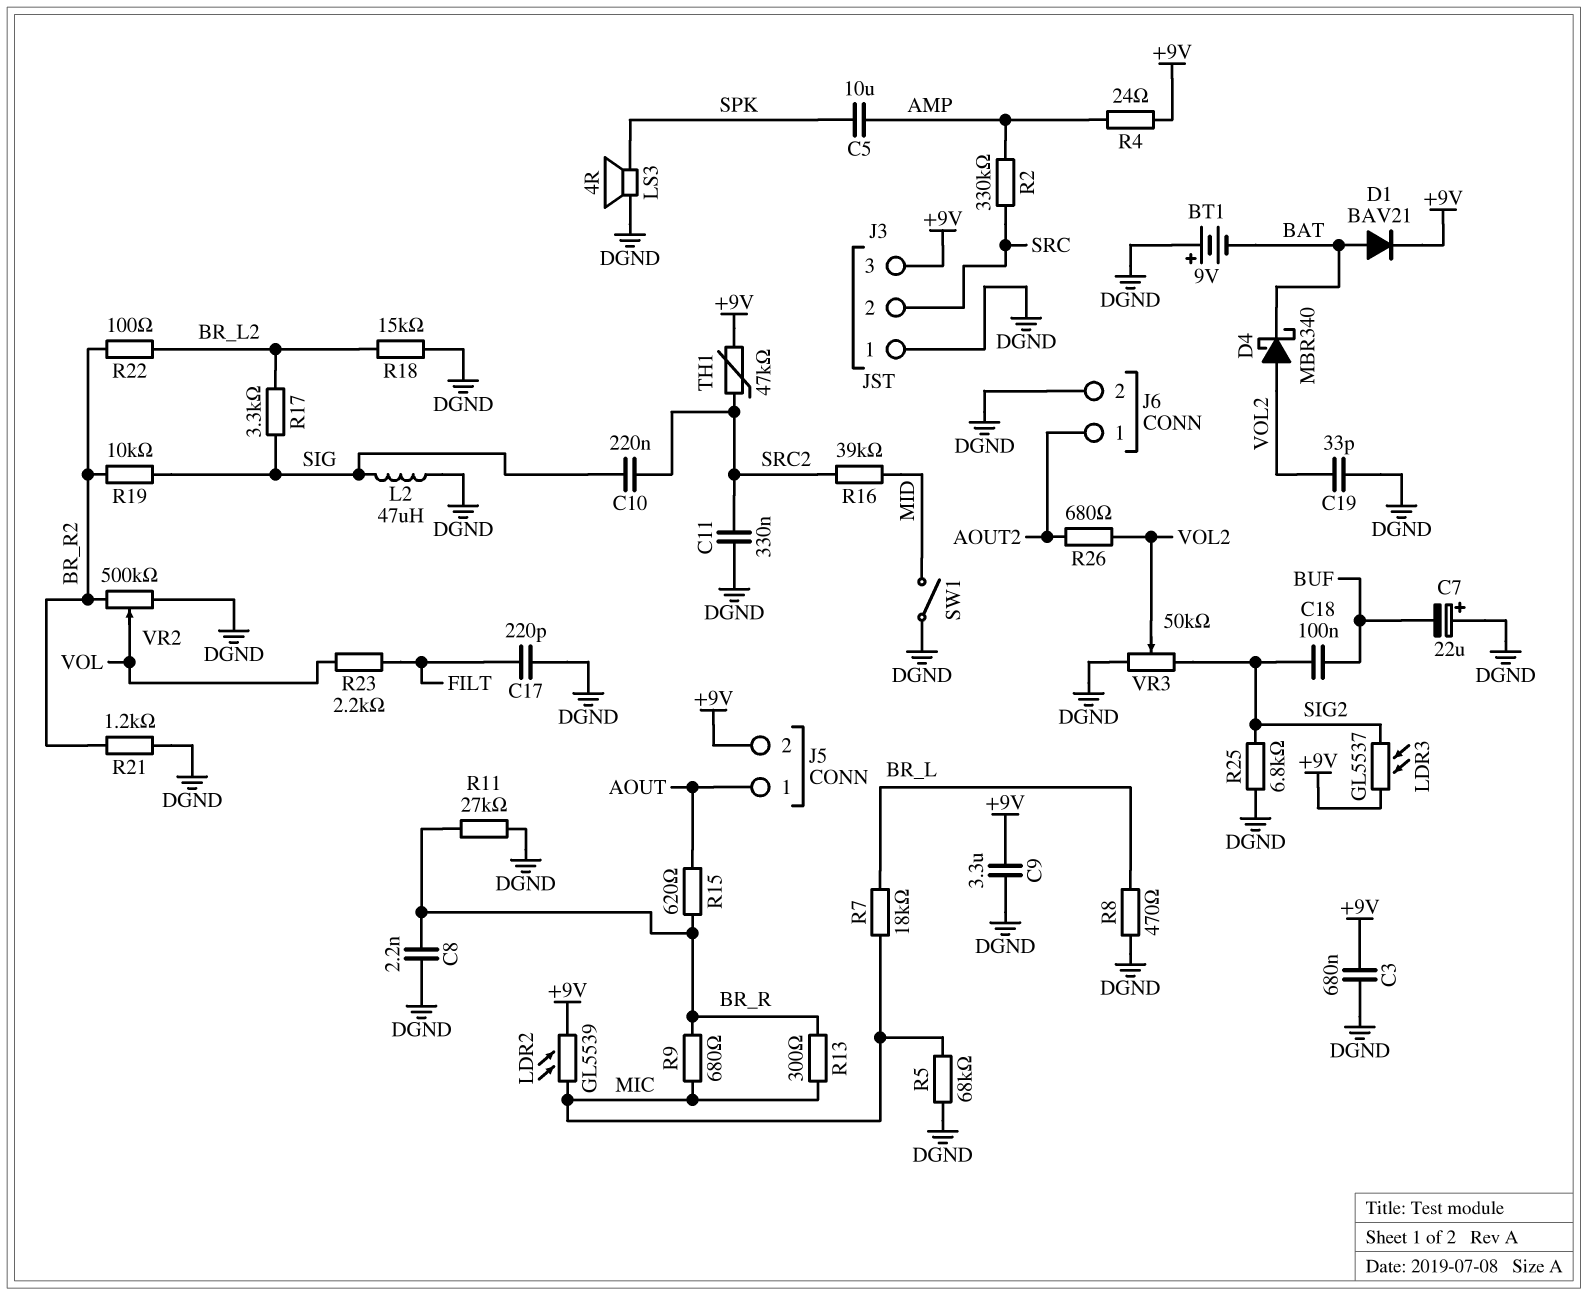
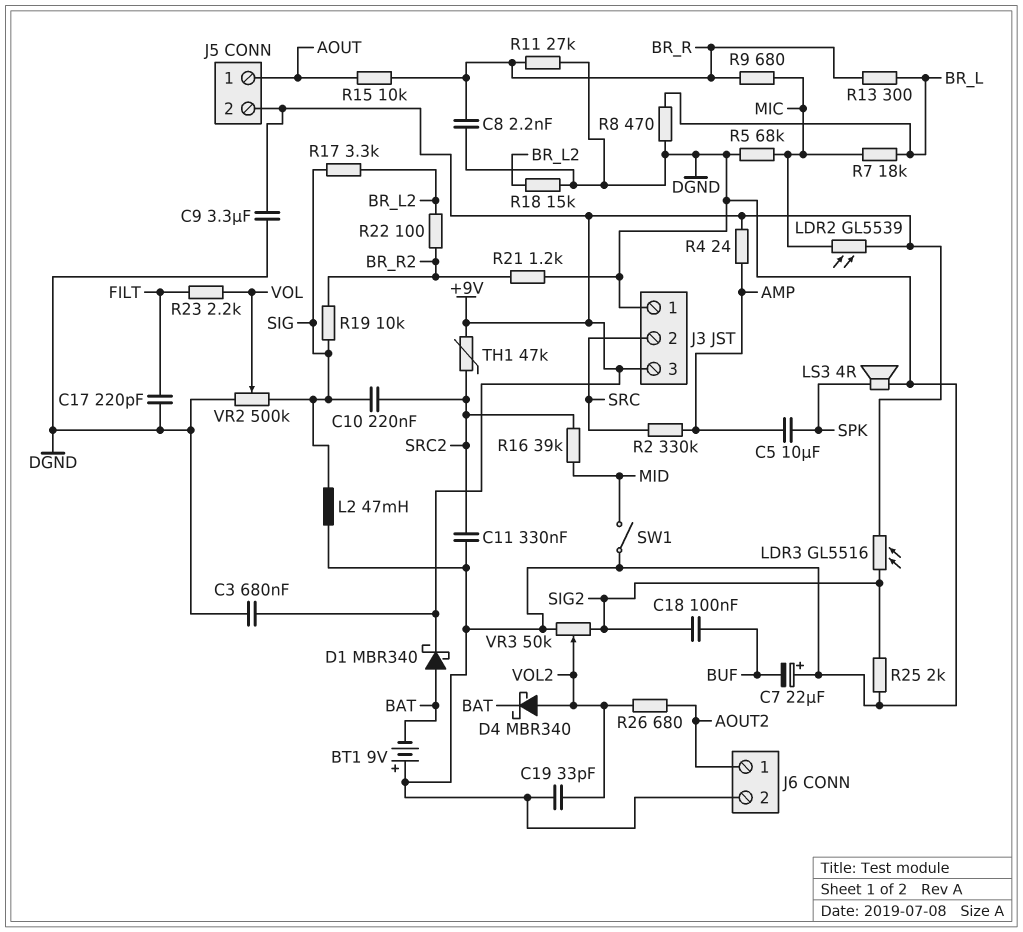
D1: diode BAV21 (A BAT, K +9V) -> schottky MBR340 (A BAT, K +9V)
L2: 47uH (DGND, SIG) -> 47mH (DGND, SIG)
LDR3: GL5537 (+9V, SIG2) -> GL5516 (+9V, SIG2)
R13: 300 (BR_R, MIC) -> 300 (BR_L, BR_R)
R15: 620 (AOUT, BR_R) -> 10k (AOUT, BR_R)
R25: 6.8k (DGND, SIG2) -> 2k (DGND, SIG2)
VR2: 500k (BR_R2, DGND, wiper VOL) -> 500k (DGND, SIG, wiper VOL)

